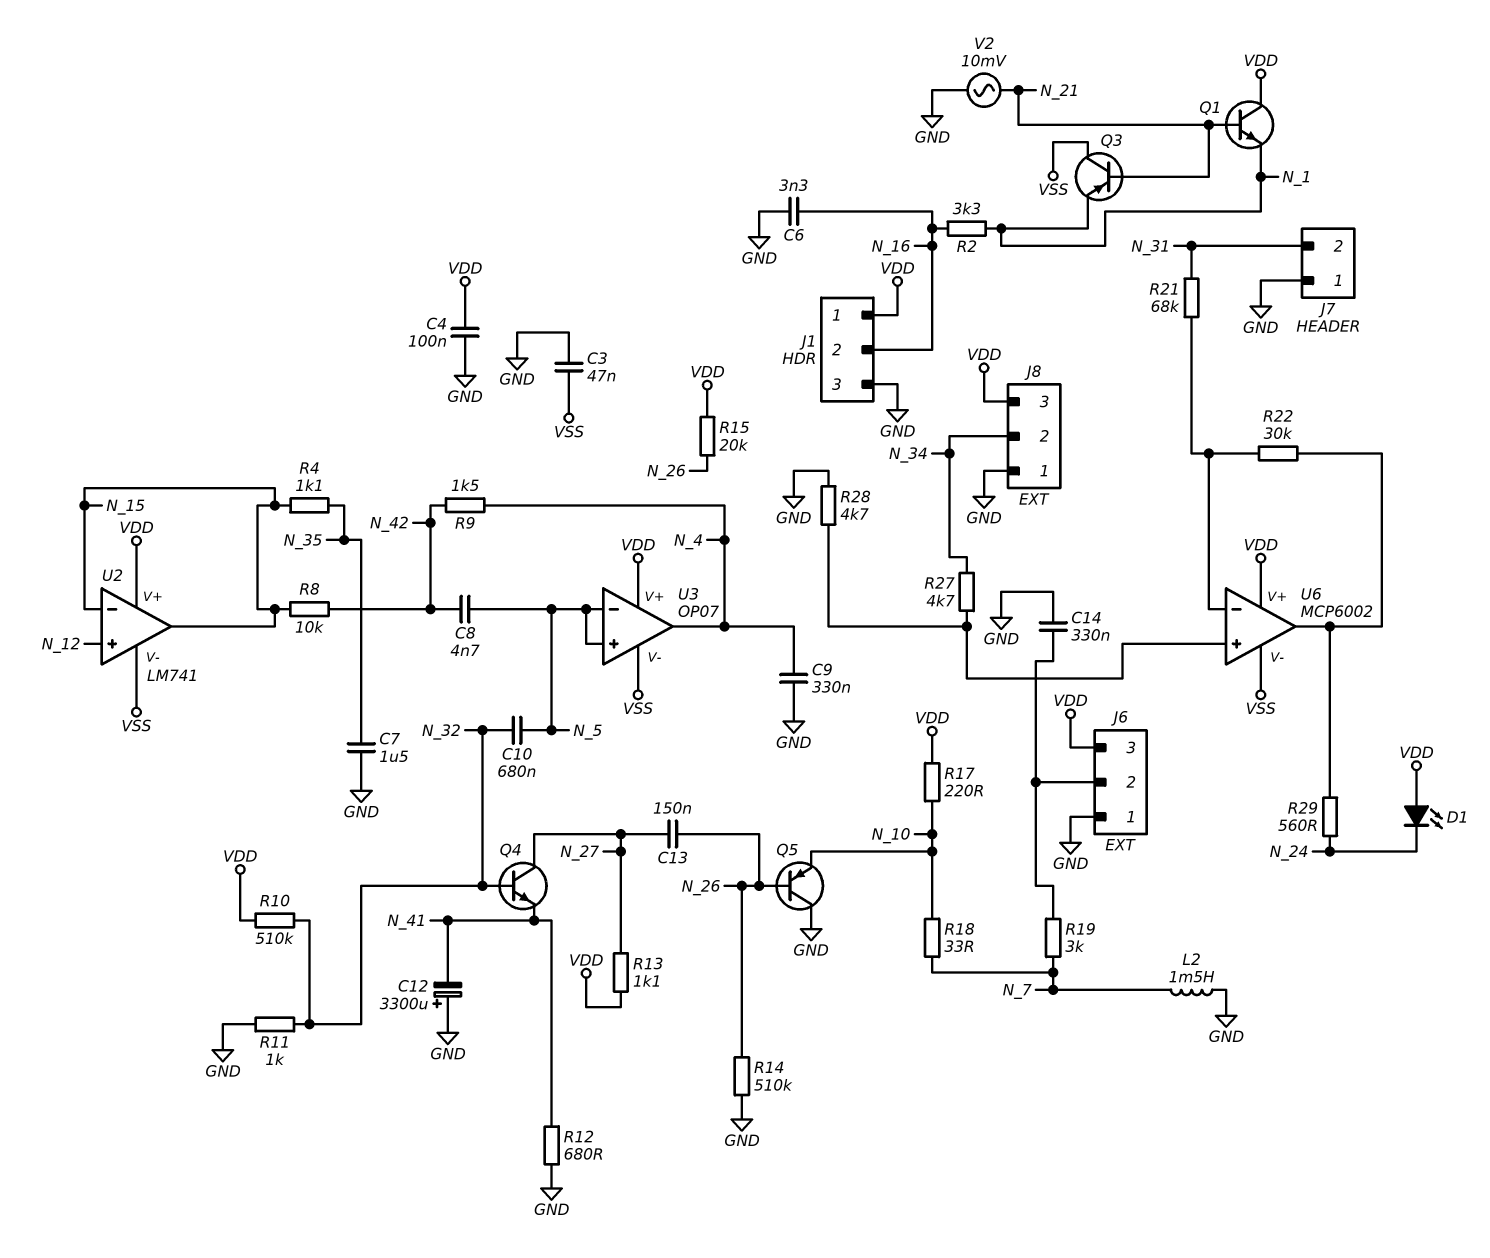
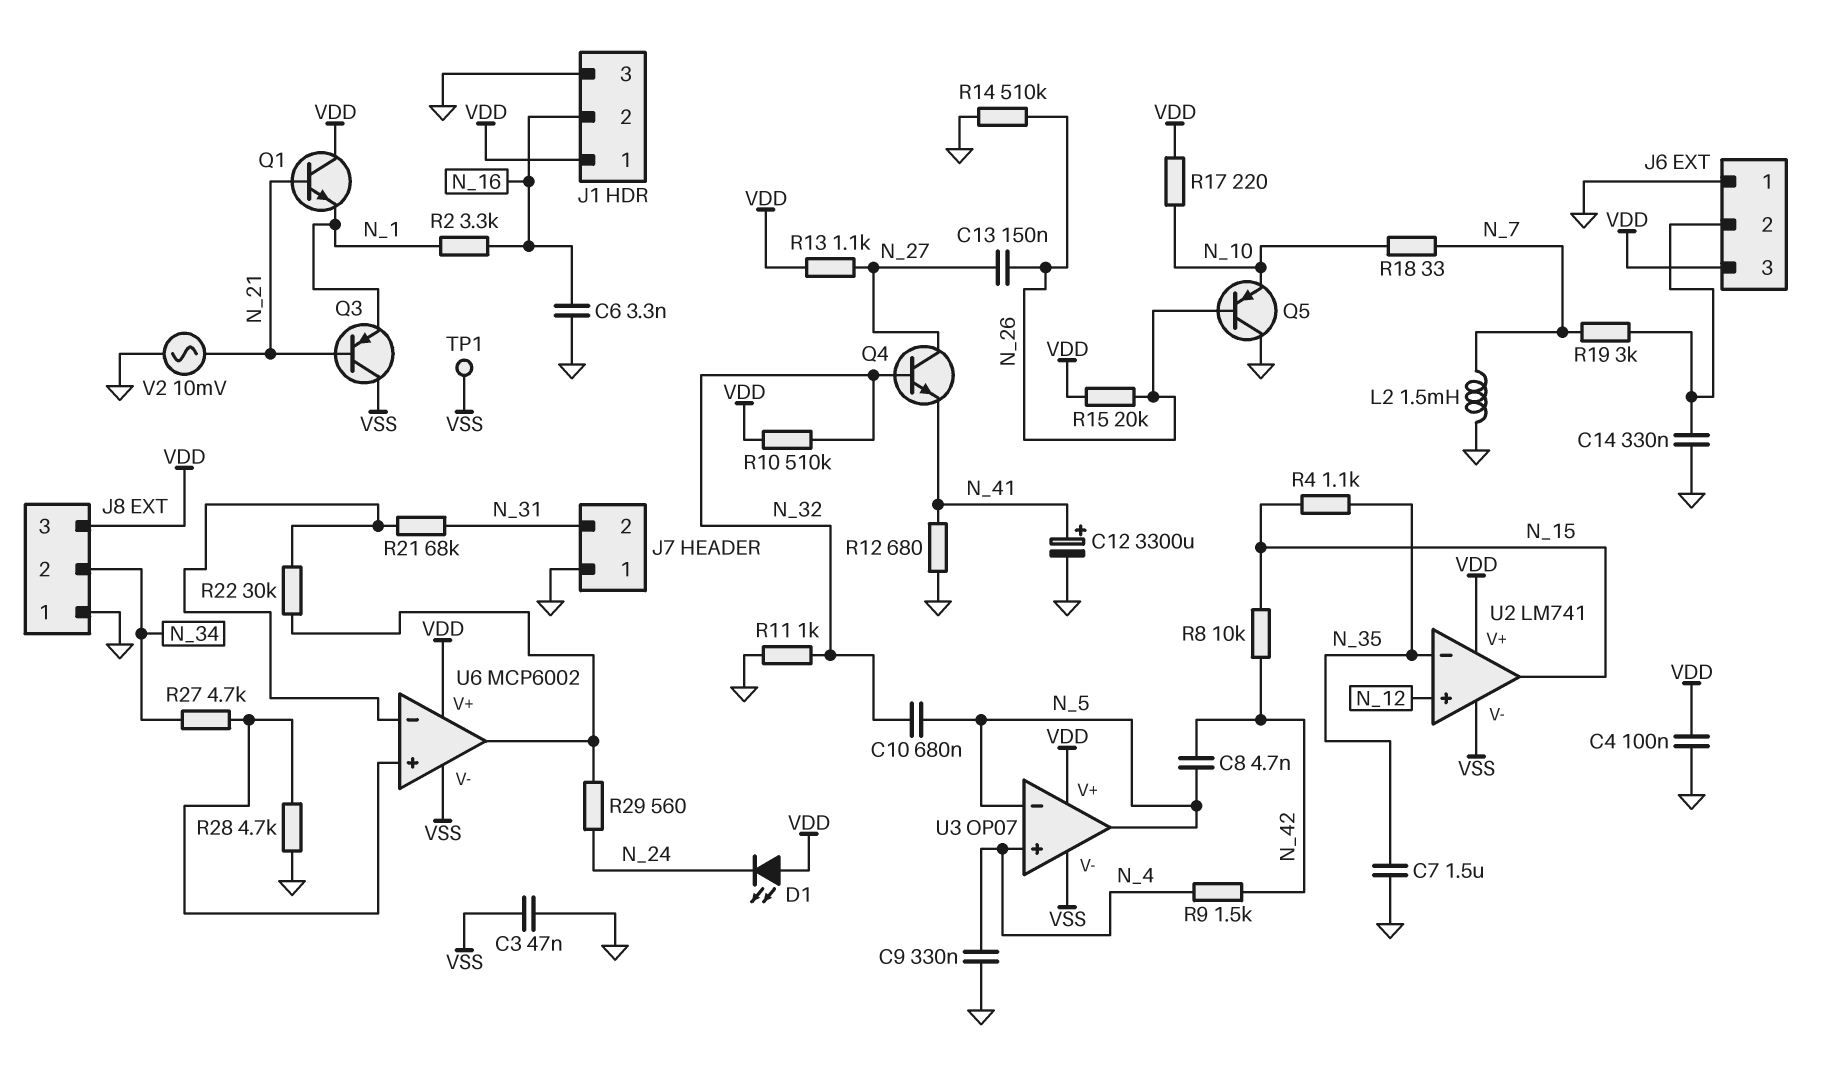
C12: 3300uF (plus GND, minus N_41) -> 3300uF (plus N_41, minus GND)
TP1: none -> test point (VSS)
U2 pin in-: N_15 -> N_35
U3 pin in+: N_5 -> N_4
U3 pin out: N_4 -> N_5

